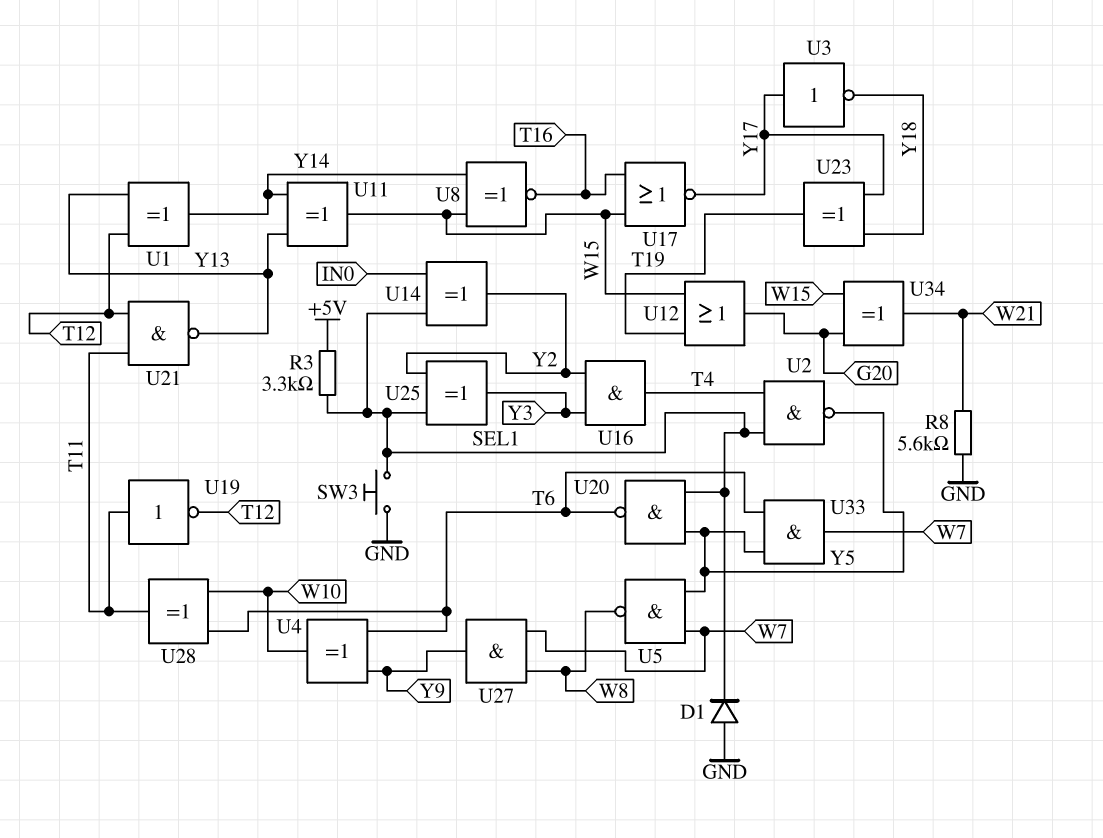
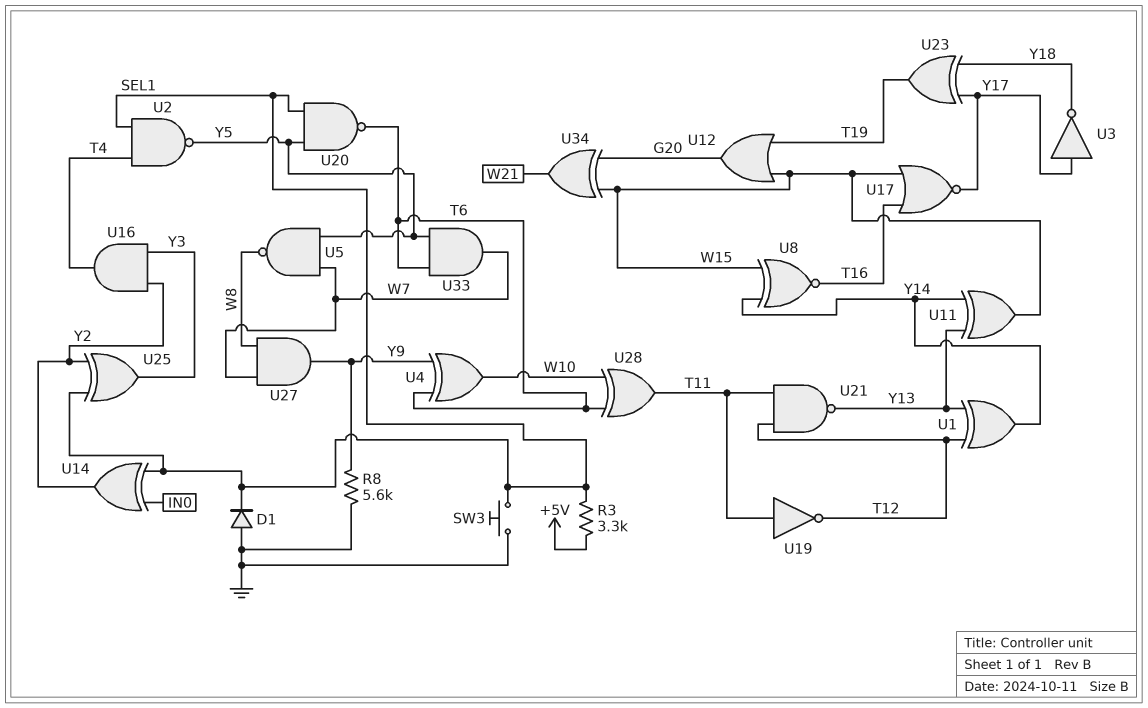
R8: 5.6k (GND, W21) -> 5.6k (GND, Y9)

